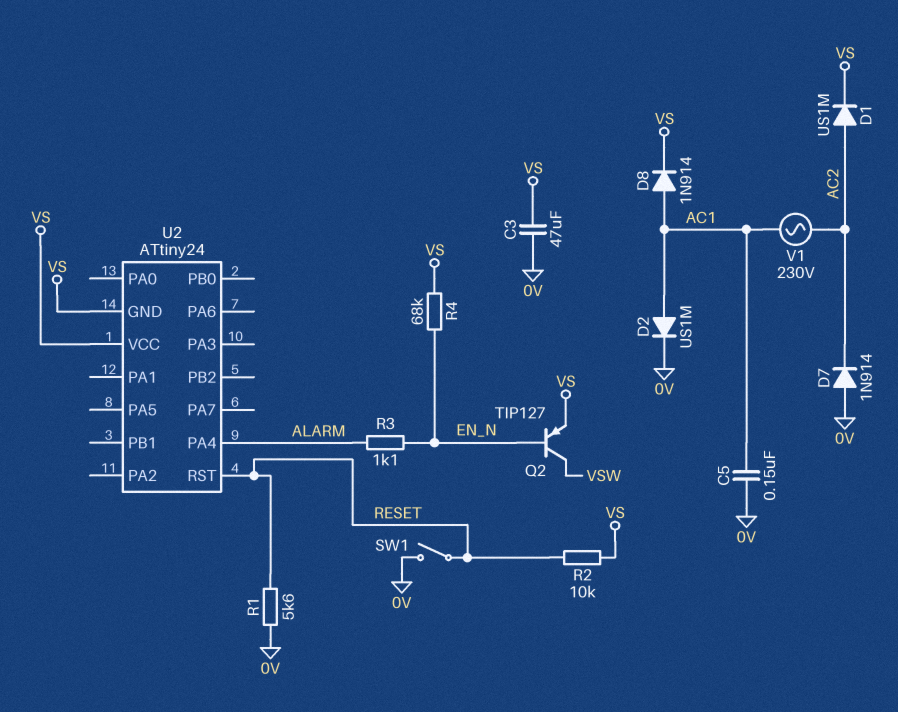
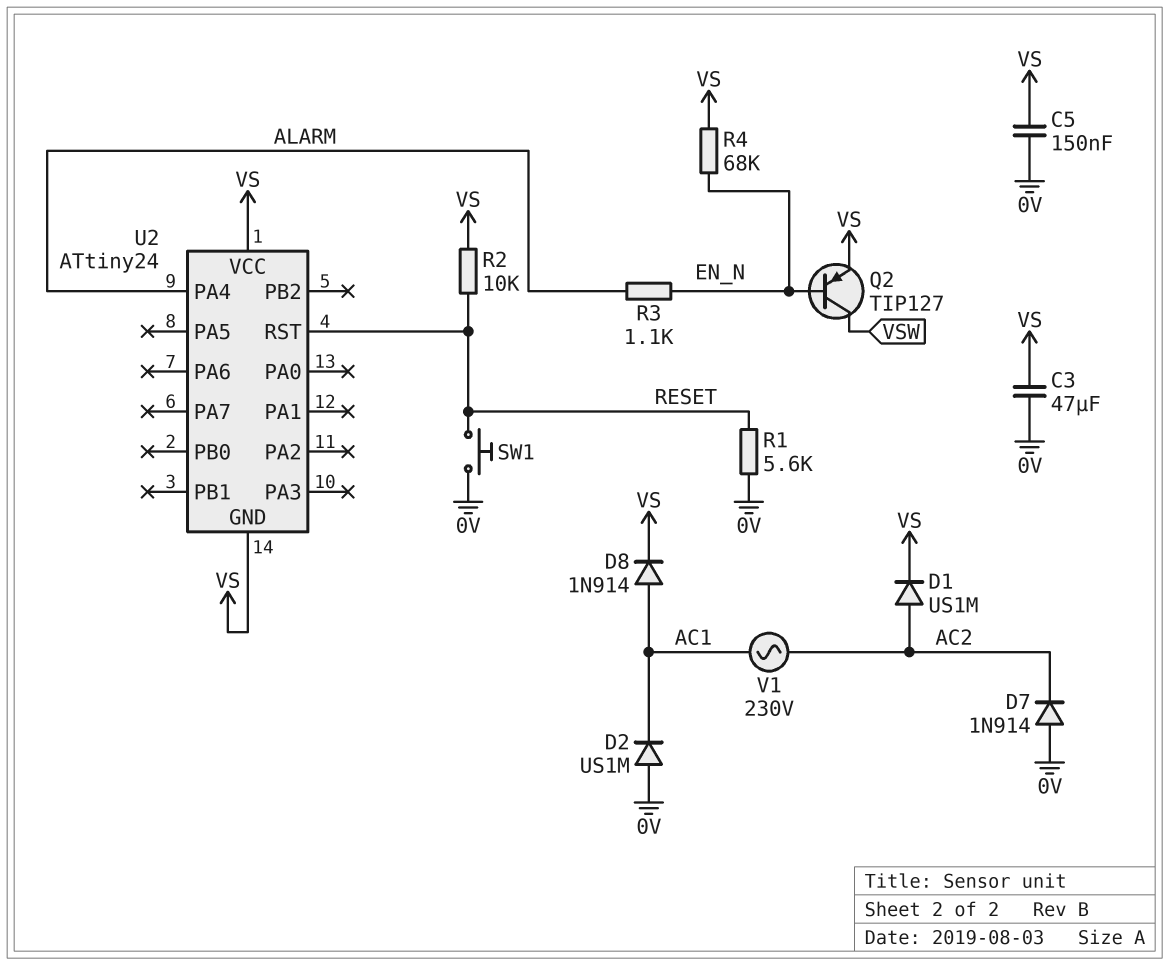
C5: 150nF (0V, AC1) -> 150nF (0V, VS)
D2: diode US1M (A AC1, K 0V) -> diode US1M (A 0V, K AC1)
SW1: switch (0V, RESET) -> button (0V, RESET)

